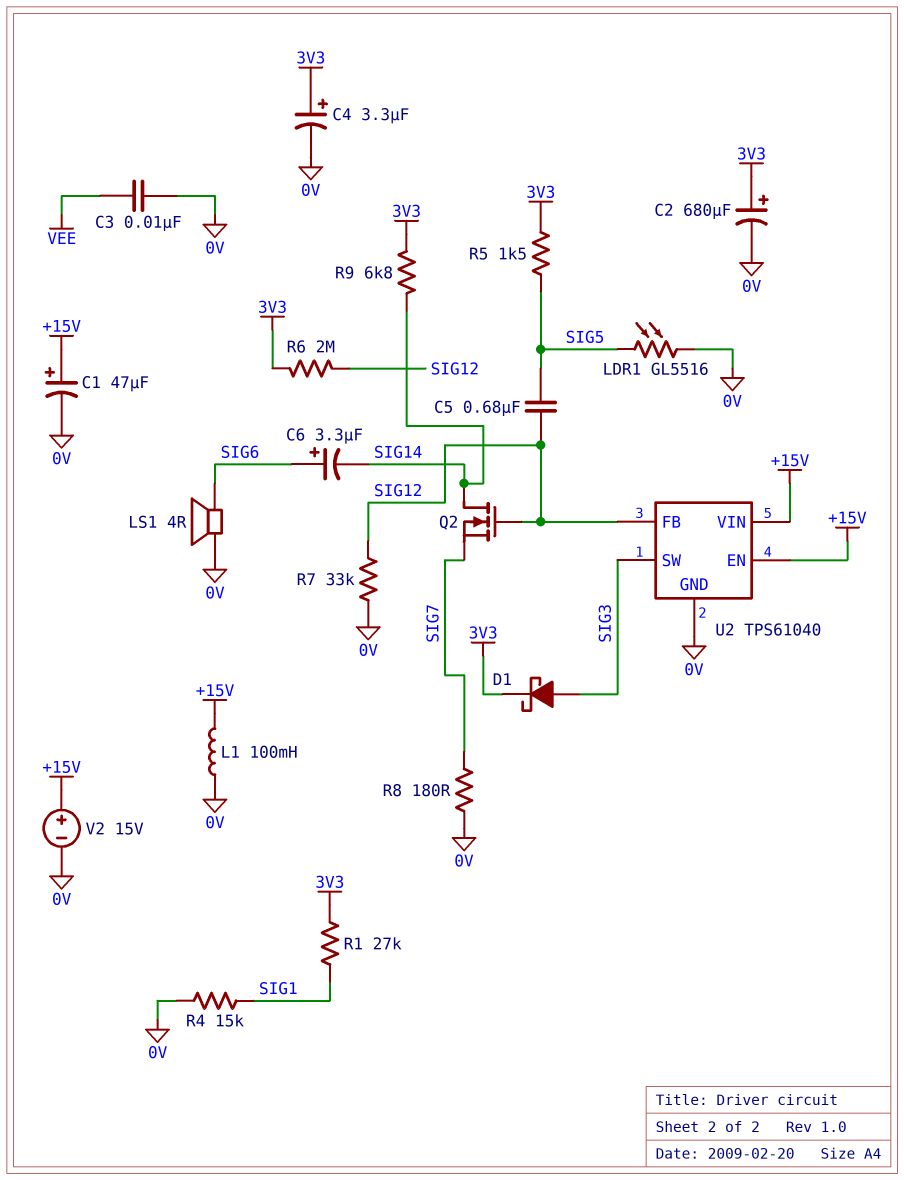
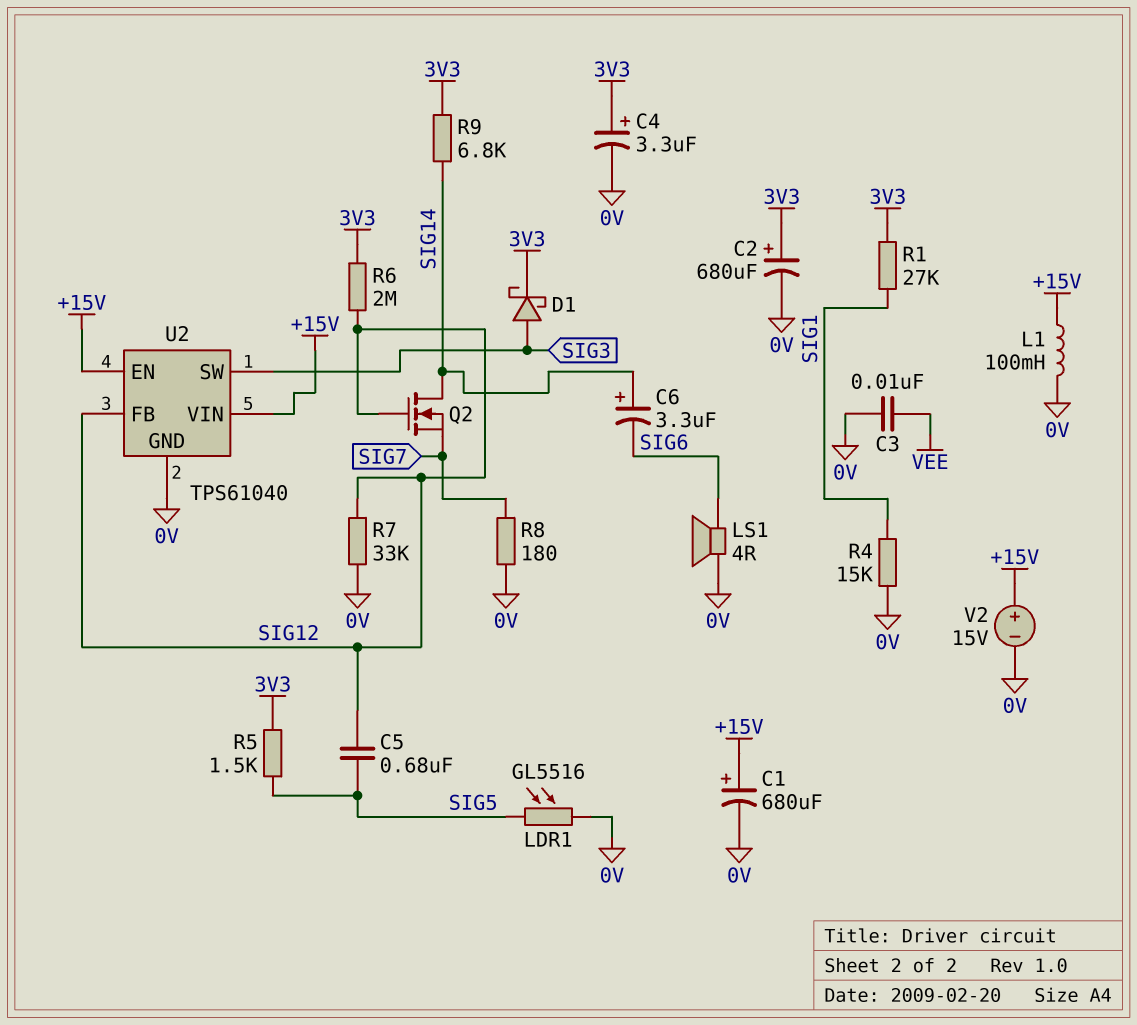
C1: 47uF (plus +15V, minus 0V) -> 680uF (plus +15V, minus 0V)
C6: 3.3uF (plus SIG6, minus SIG14) -> 3.3uF (plus SIG14, minus SIG6)

